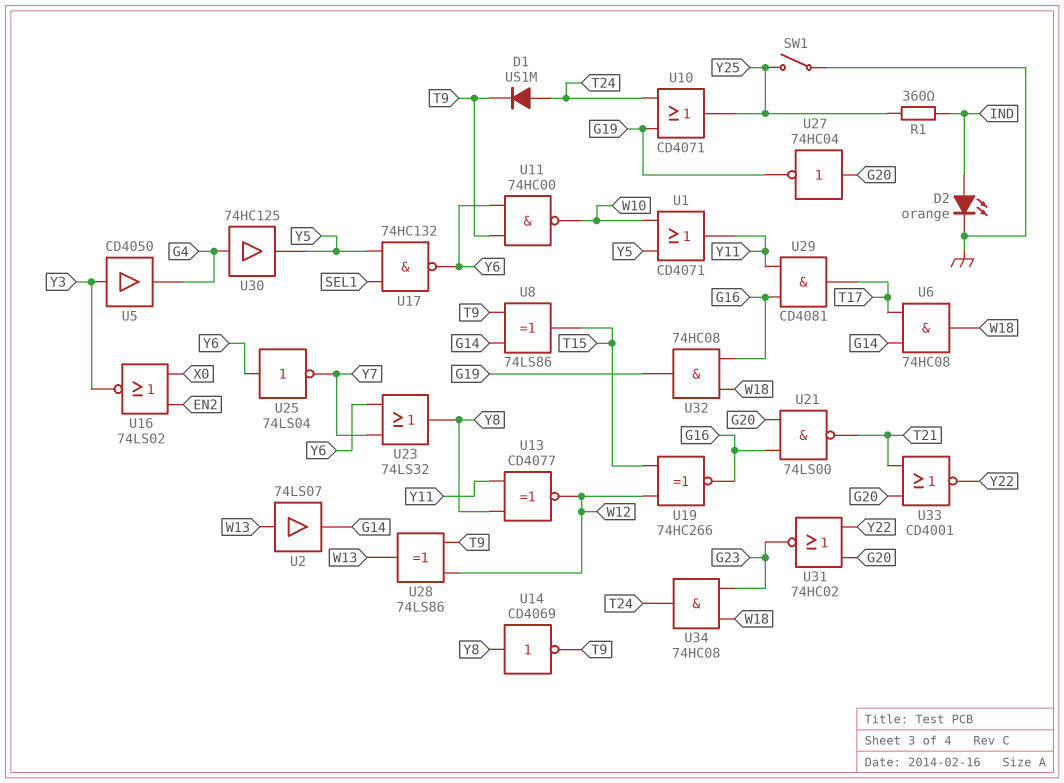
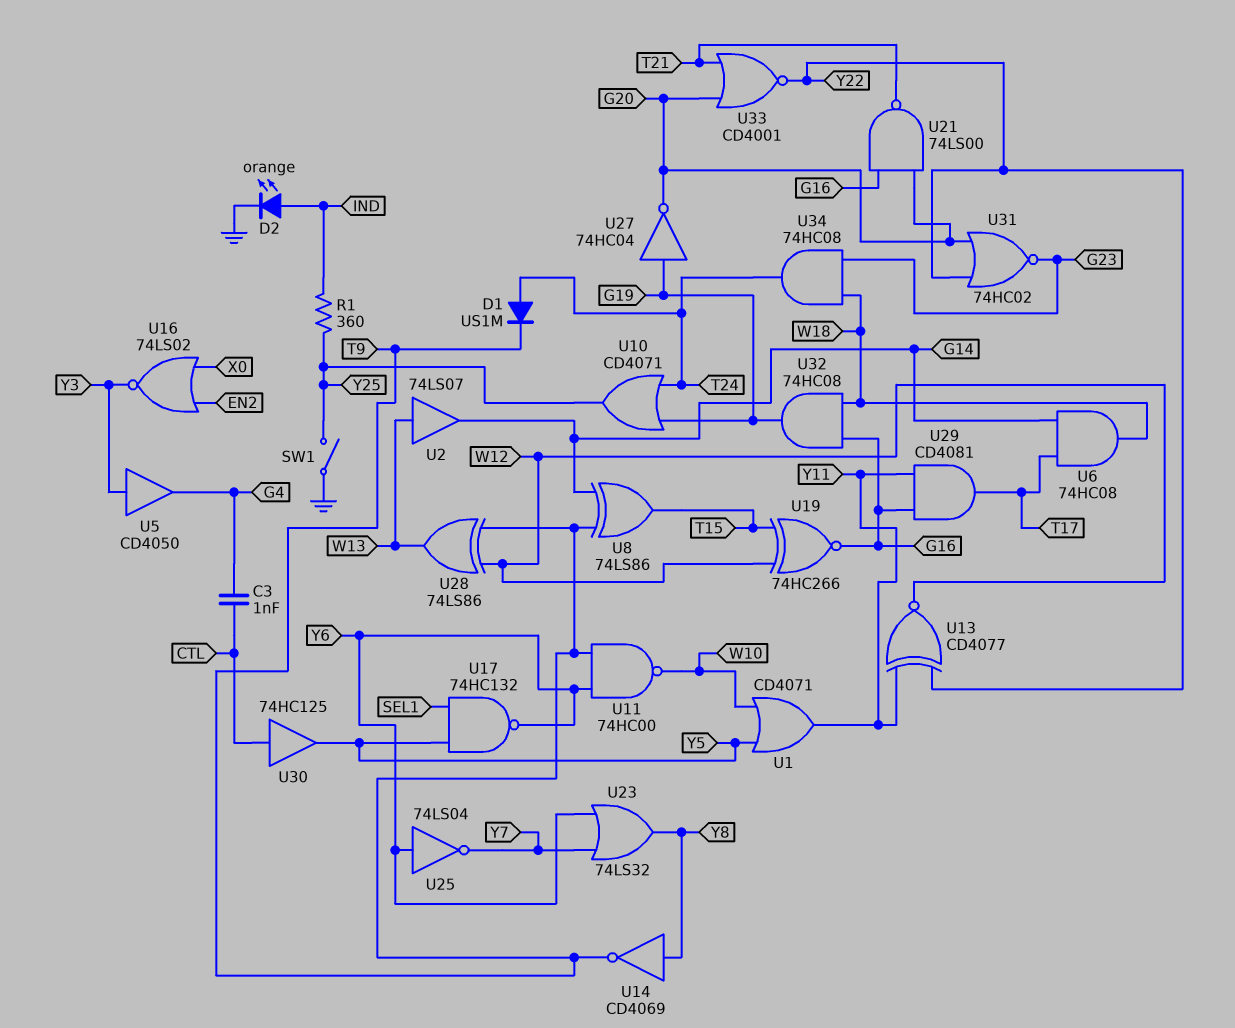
C3: none -> 1nF (CTL, G4)
U13: XNOR CD4077 (in Y8, in Y11, out W12) -> XNOR CD4077 (in Y11, in Y22, out W12)
U27: NOT 74HC04 (in G20, out G19) -> NOT 74HC04 (in G19, out G20)
U30: buffer 74HC125 (in G4, out Y5) -> buffer 74HC125 (in CTL, out Y5)

